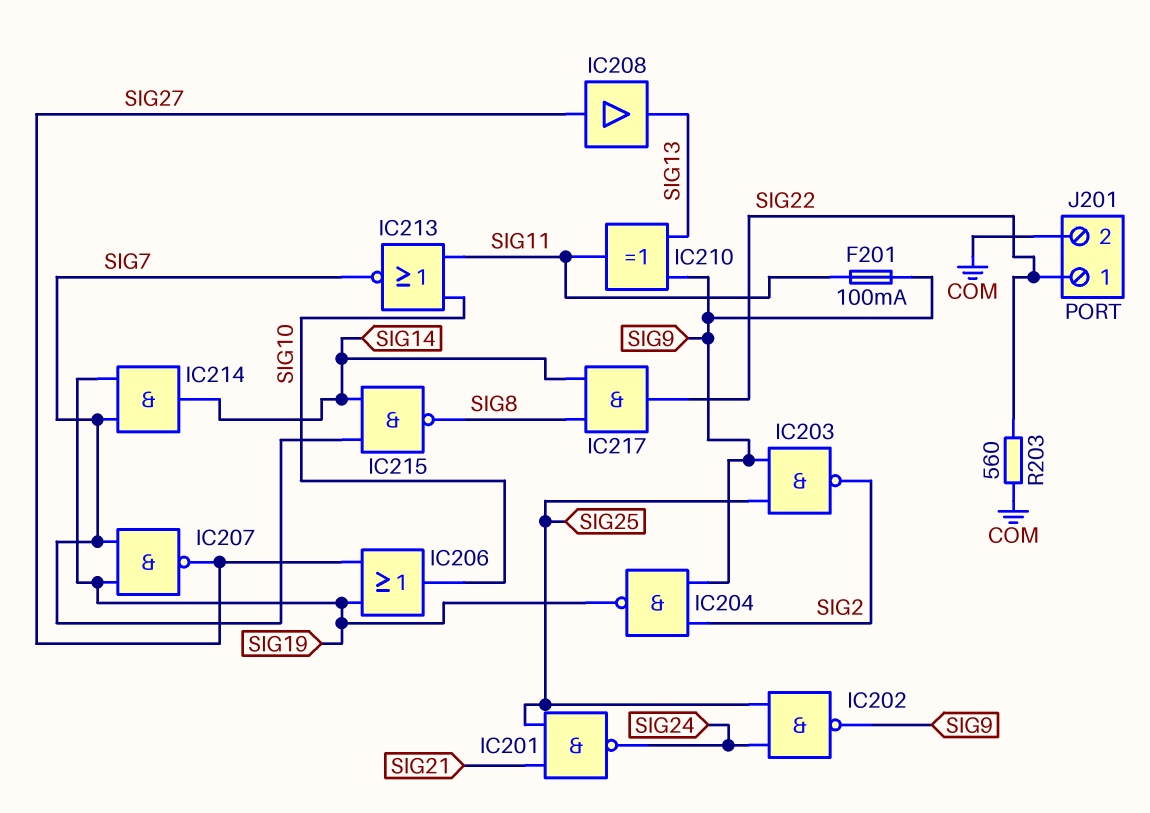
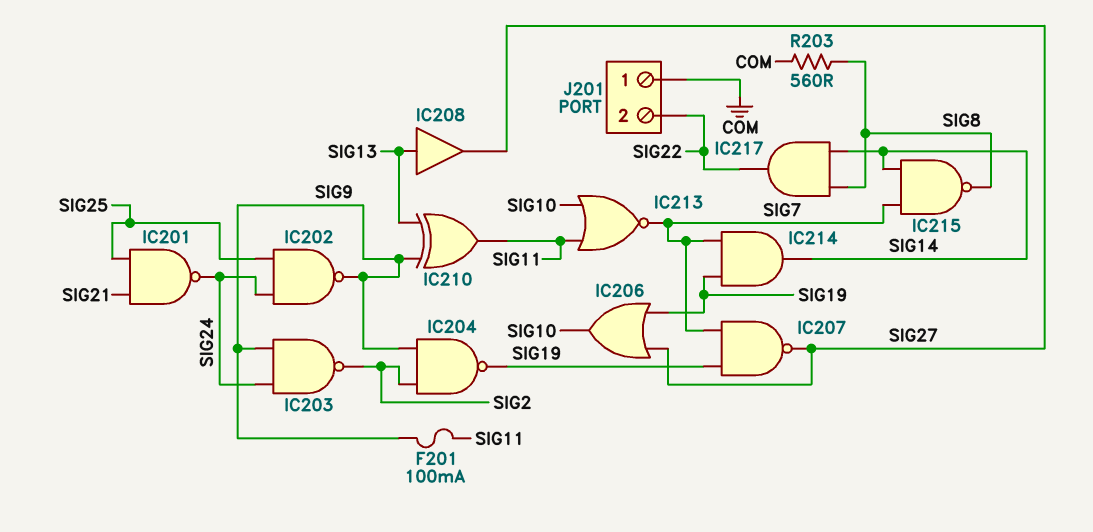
IC203: NAND (in SIG9, in SIG25, out SIG2) -> NAND (in SIG9, in SIG24, out SIG2)
IC208: buffer (in SIG27, out SIG13) -> buffer (in SIG13, out SIG27)
J201 pin 1: SIG22 -> COM
J201 pin 2: COM -> SIG22
R203: 560 (COM, SIG22) -> 560 (COM, SIG8)

